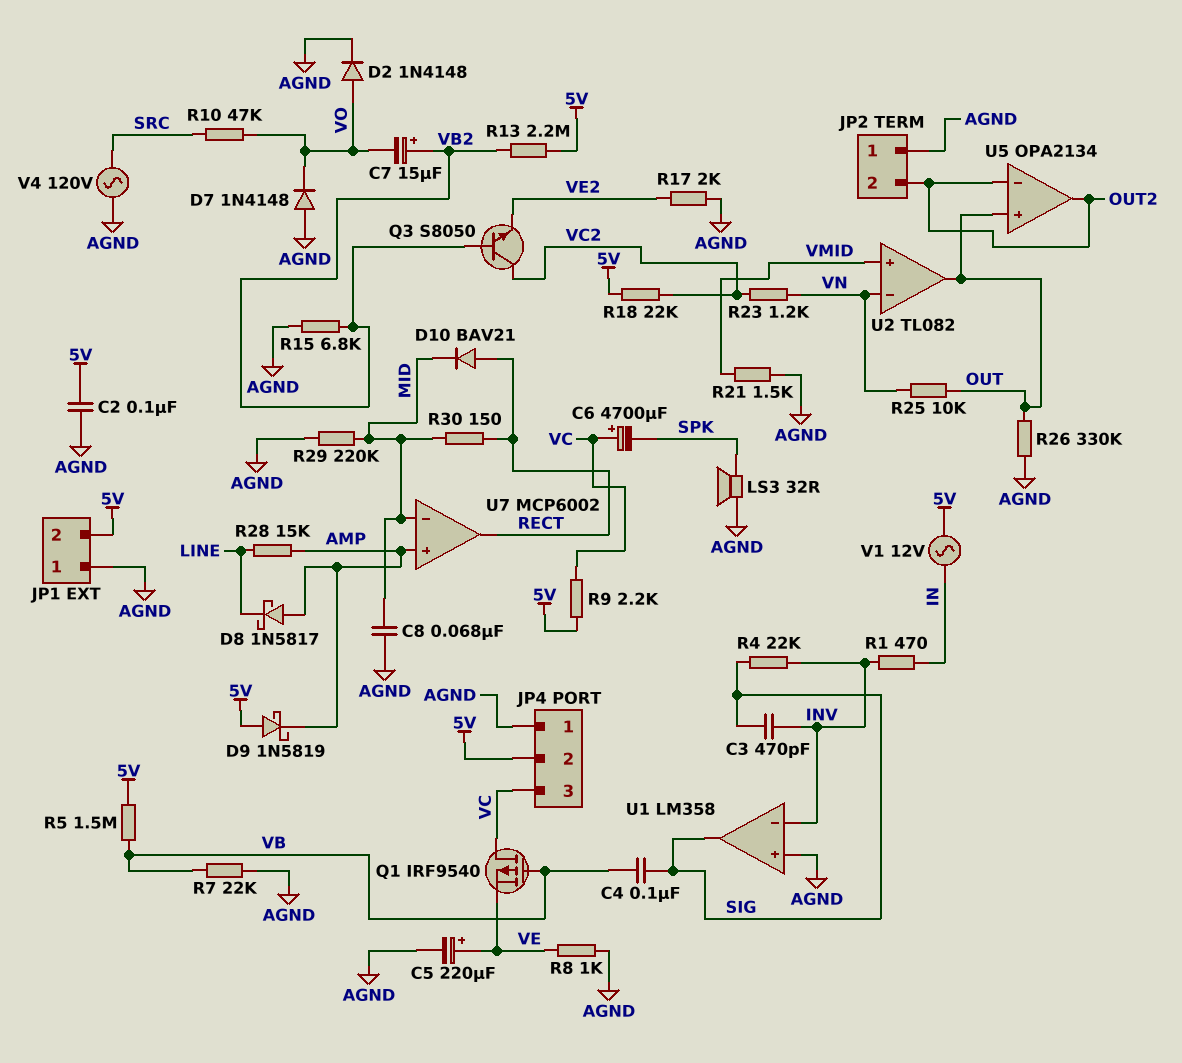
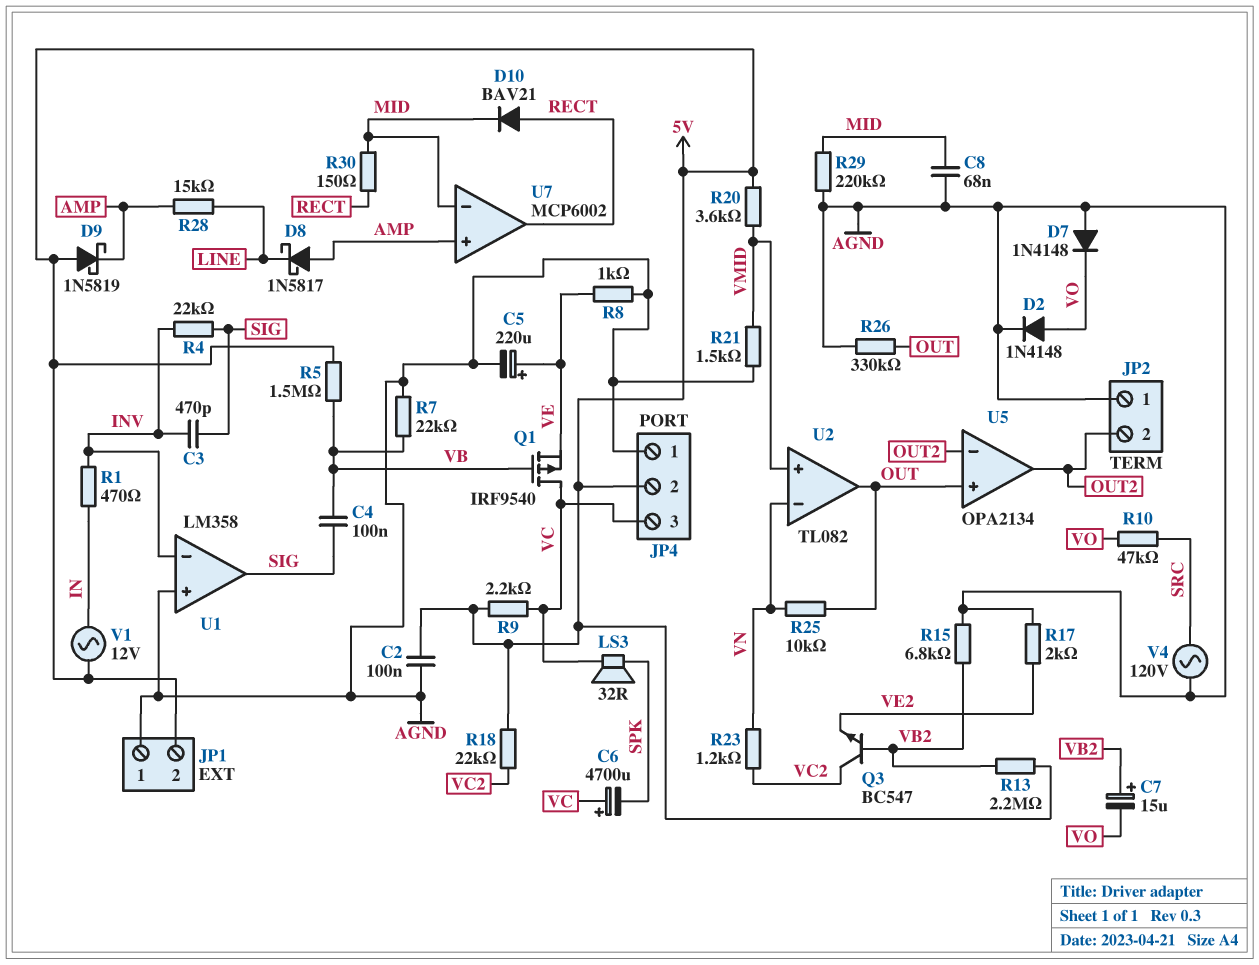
LS3: speaker 32R (AGND, SPK) -> speaker 32R (SPK, VC)
Q3: NPN S8050 (B VB2, C VC2, E VE2) -> NPN BC547 (B VB2, C VC2, E VE2)
R20: none -> 3.6k (5V, VMID)

